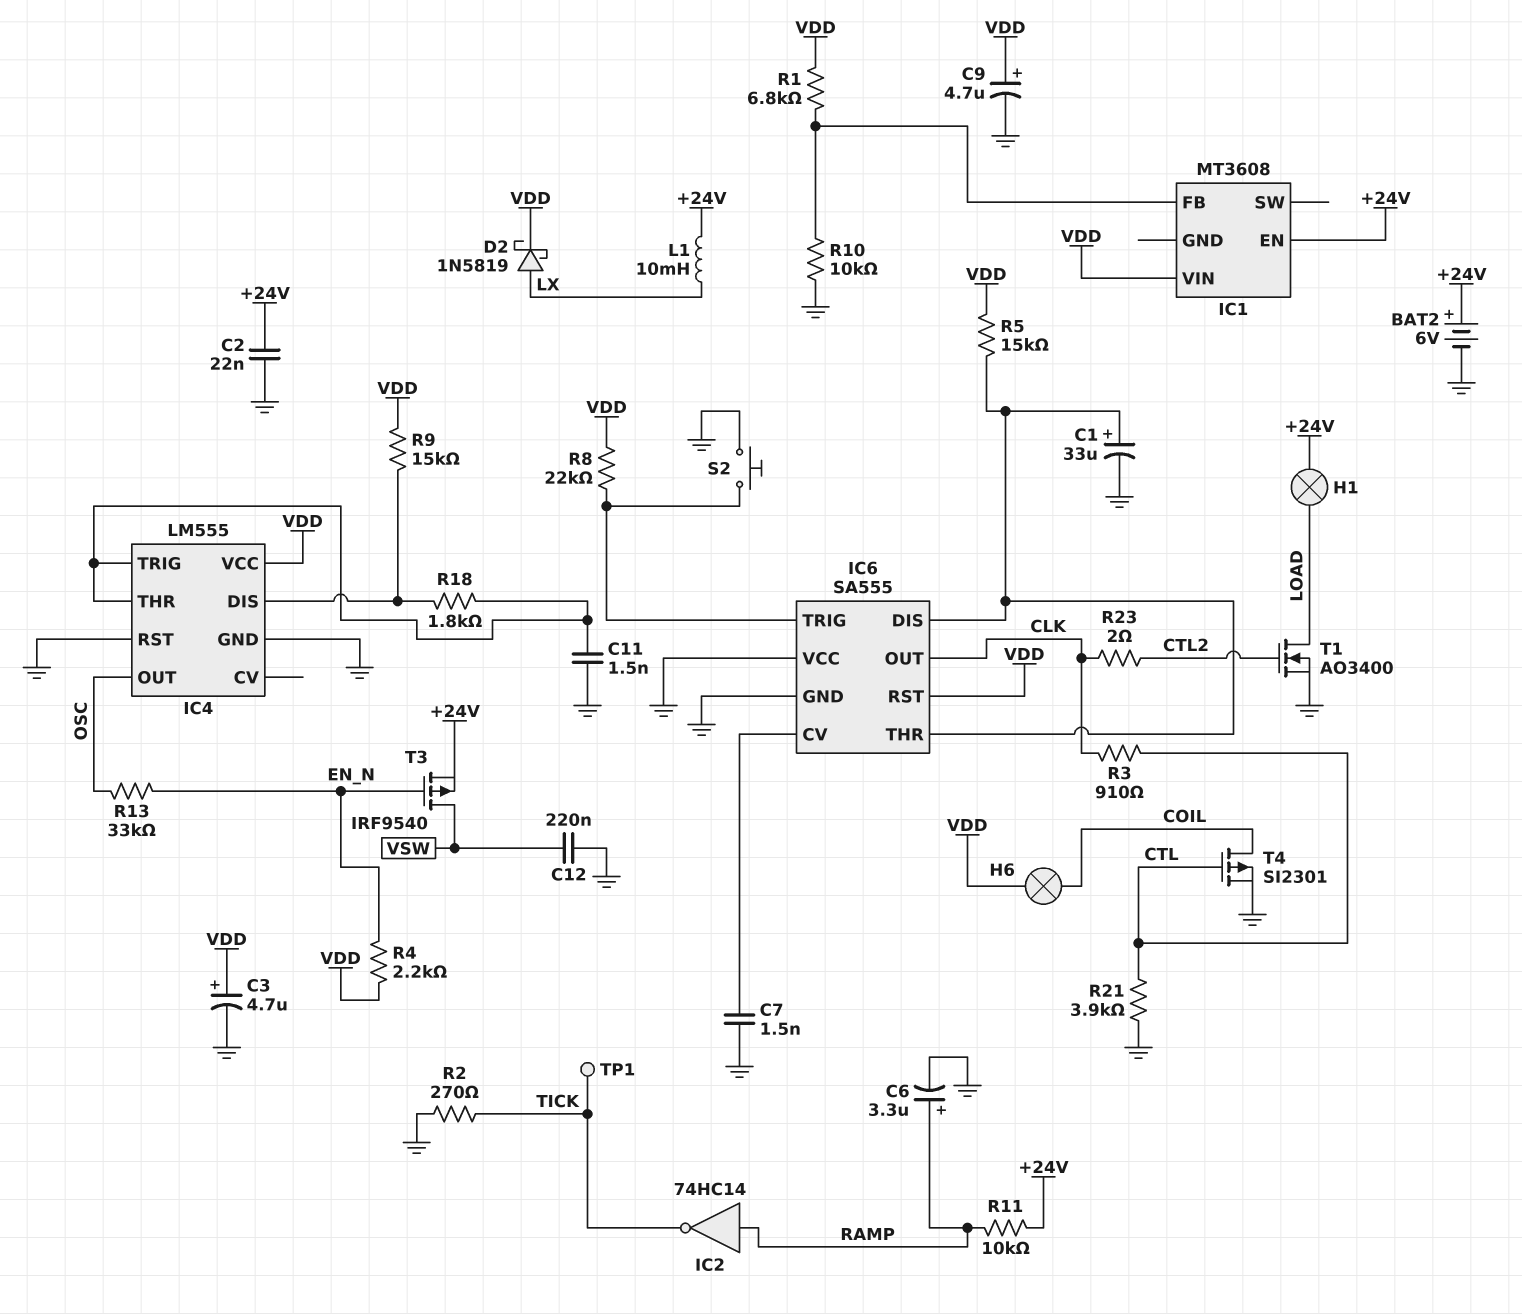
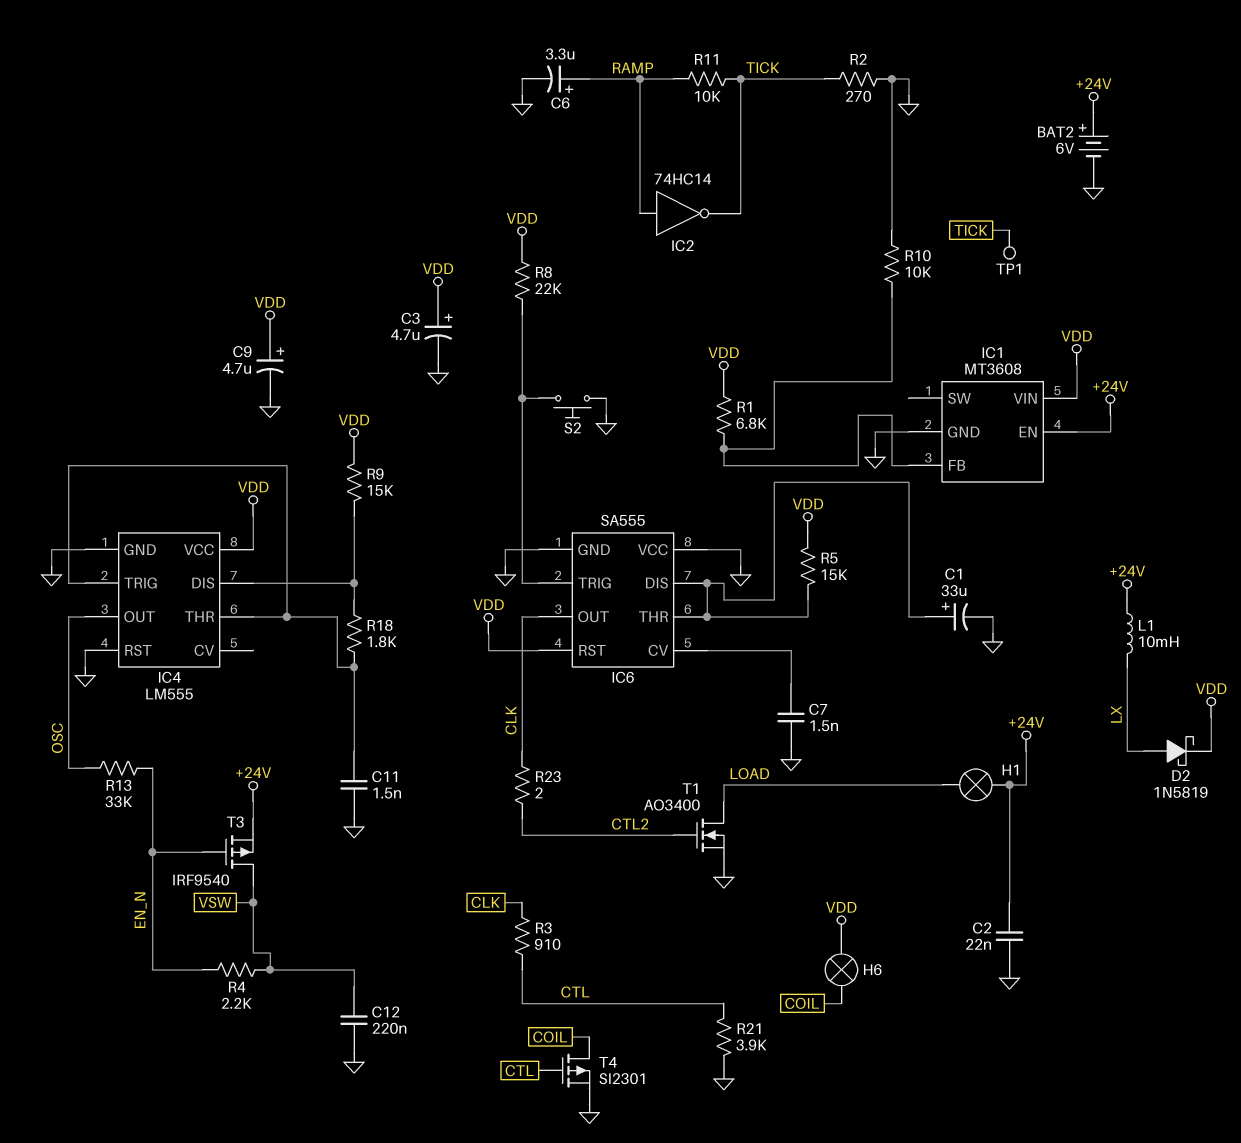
IC1 pin GND: none -> GND
R4: 2.2k (EN_N, VDD) -> 2.2k (EN_N, VSW)
R11: 10k (+24V, RAMP) -> 10k (RAMP, TICK)

